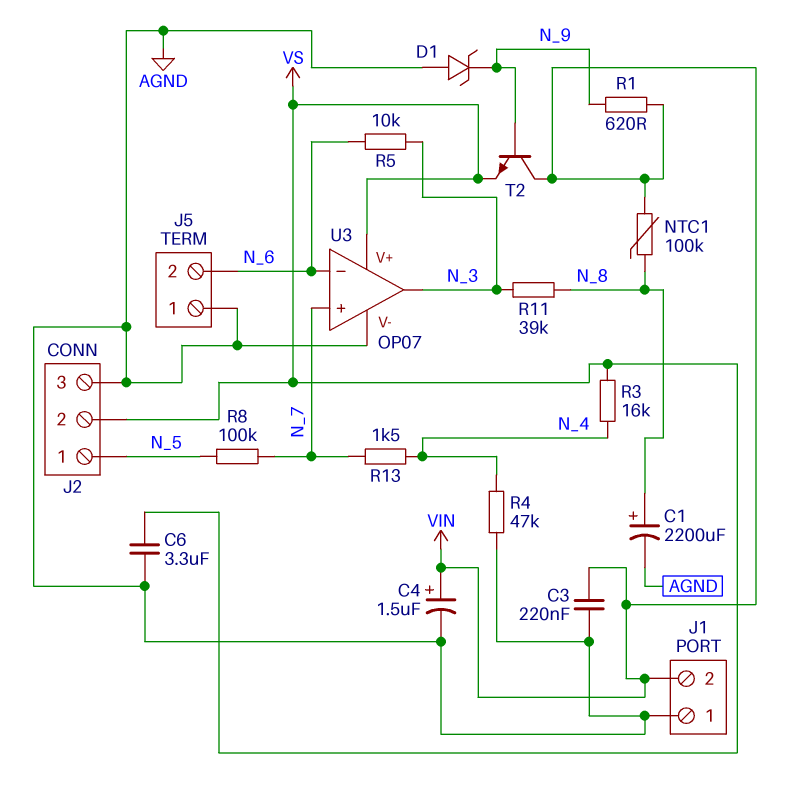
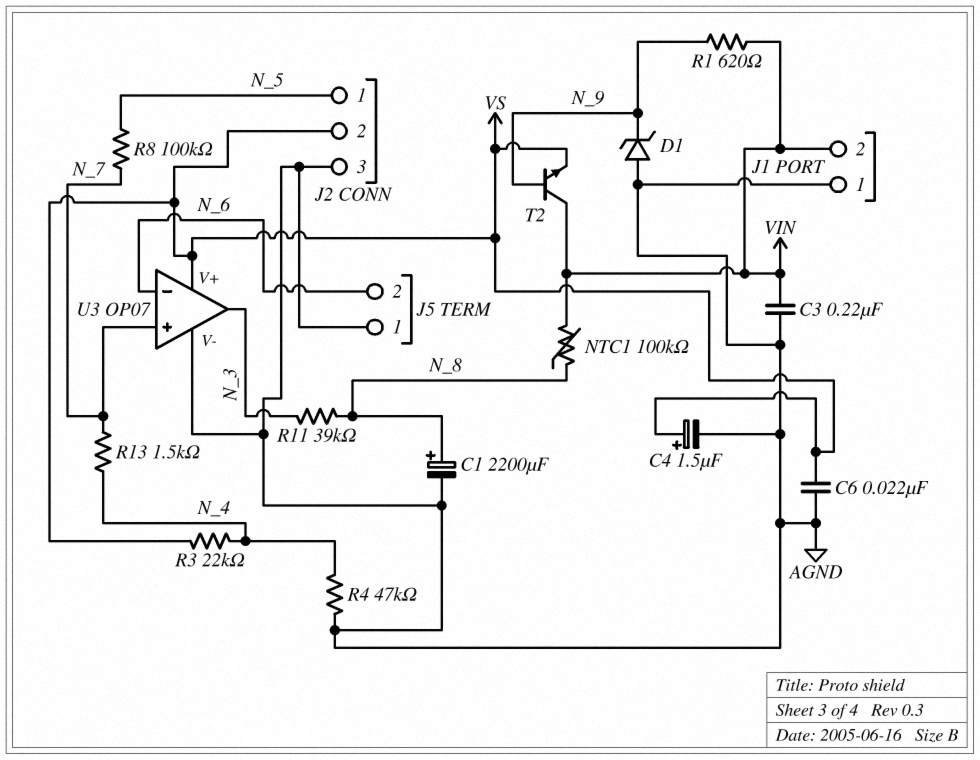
C4: 1.5uF (plus VIN, minus AGND) -> 1.5uF (plus VS, minus AGND)
C6: 3.3uF (AGND, VS) -> 22nF (AGND, VS)
R3: 16k (N_4, VS) -> 22k (N_4, VS)
R5: 10k (N_3, N_6) -> none

